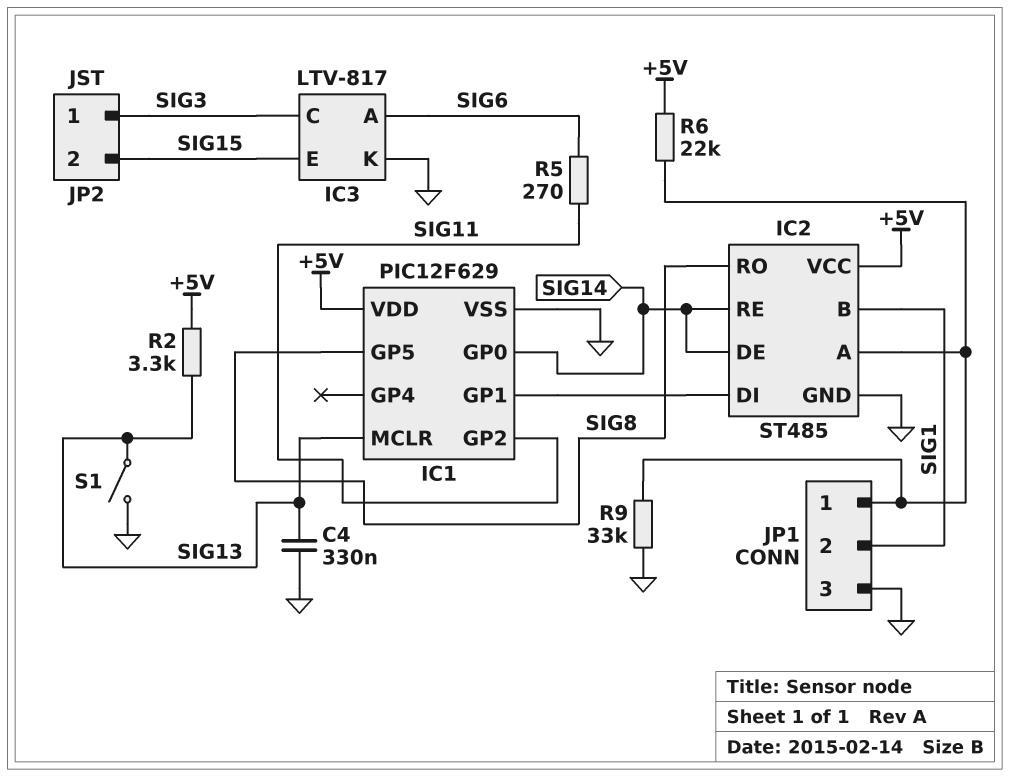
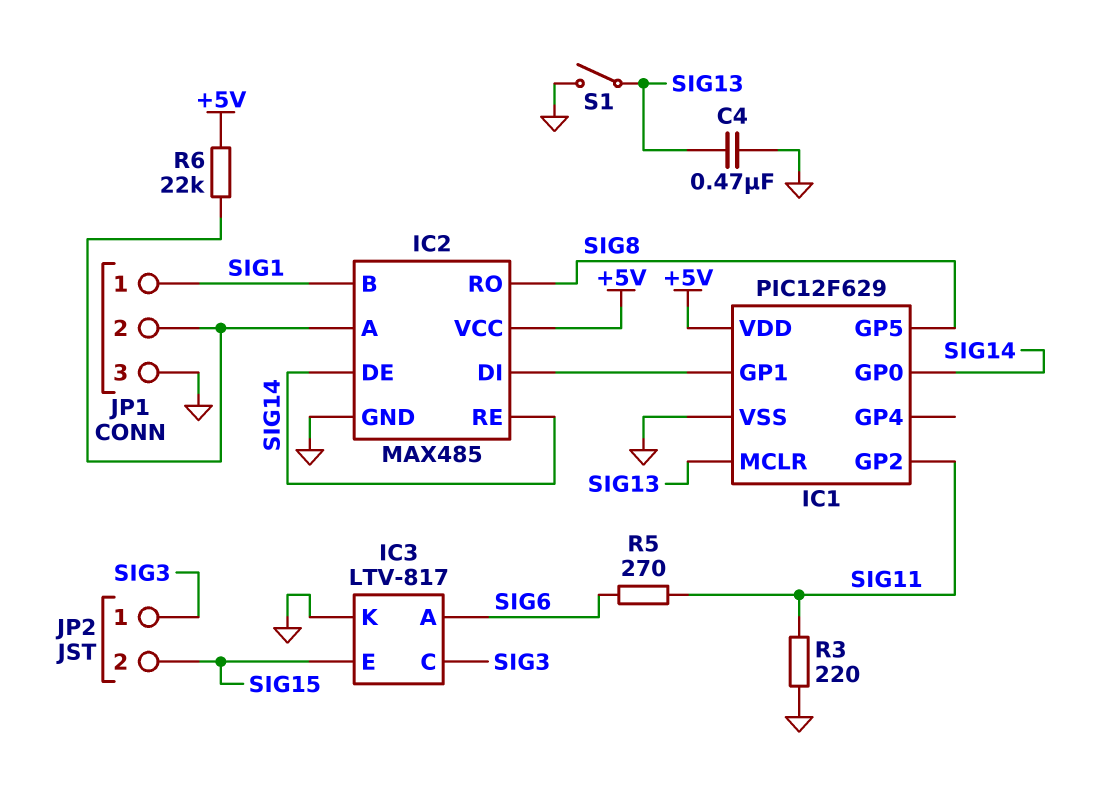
C4: 330nF (GND, SIG13) -> 470nF (GND, SIG13)
IC2: ST485 -> MAX485
JP1 pin 1: IC2/A -> SIG1
JP1 pin 2: SIG1 -> IC2/A
R2: 3.3k (+5V, SIG13) -> none
R3: none -> 220 (GND, SIG11)
R9: 33k (GND, IC2/A) -> none

